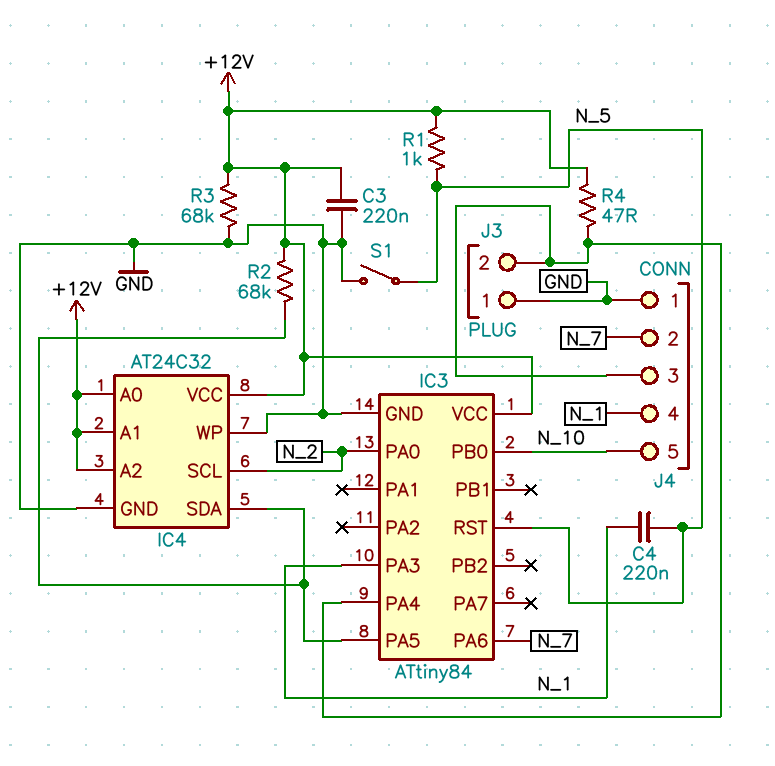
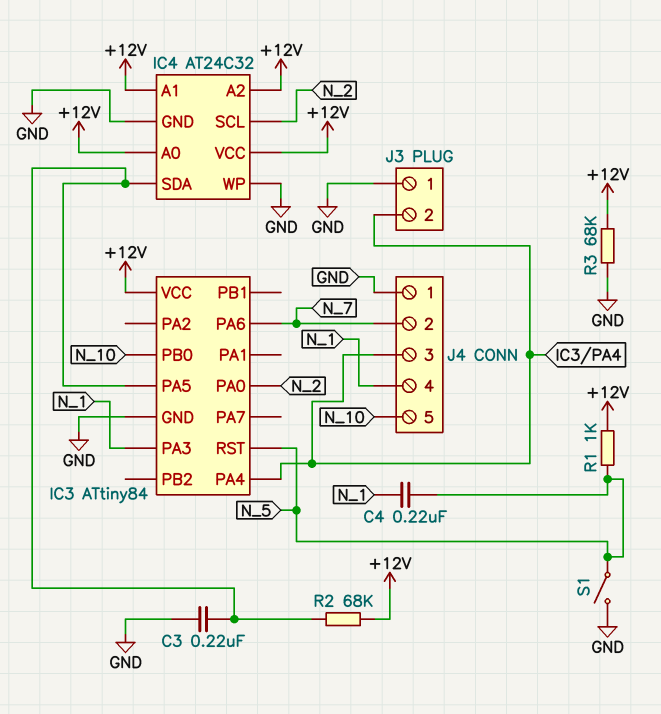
C3: 220nF (+12V, GND) -> 220nF (GND, IC3/PA5)
R4: 47 (+12V, IC3/PA4) -> none

